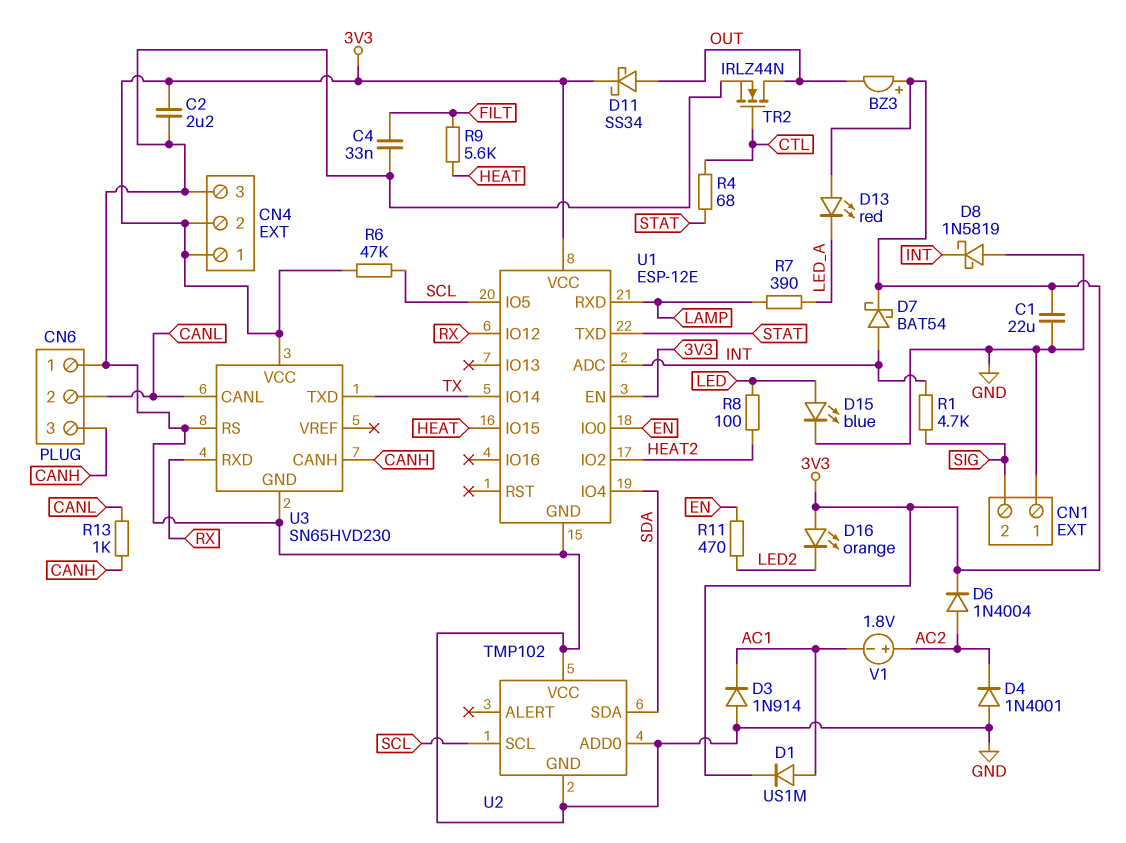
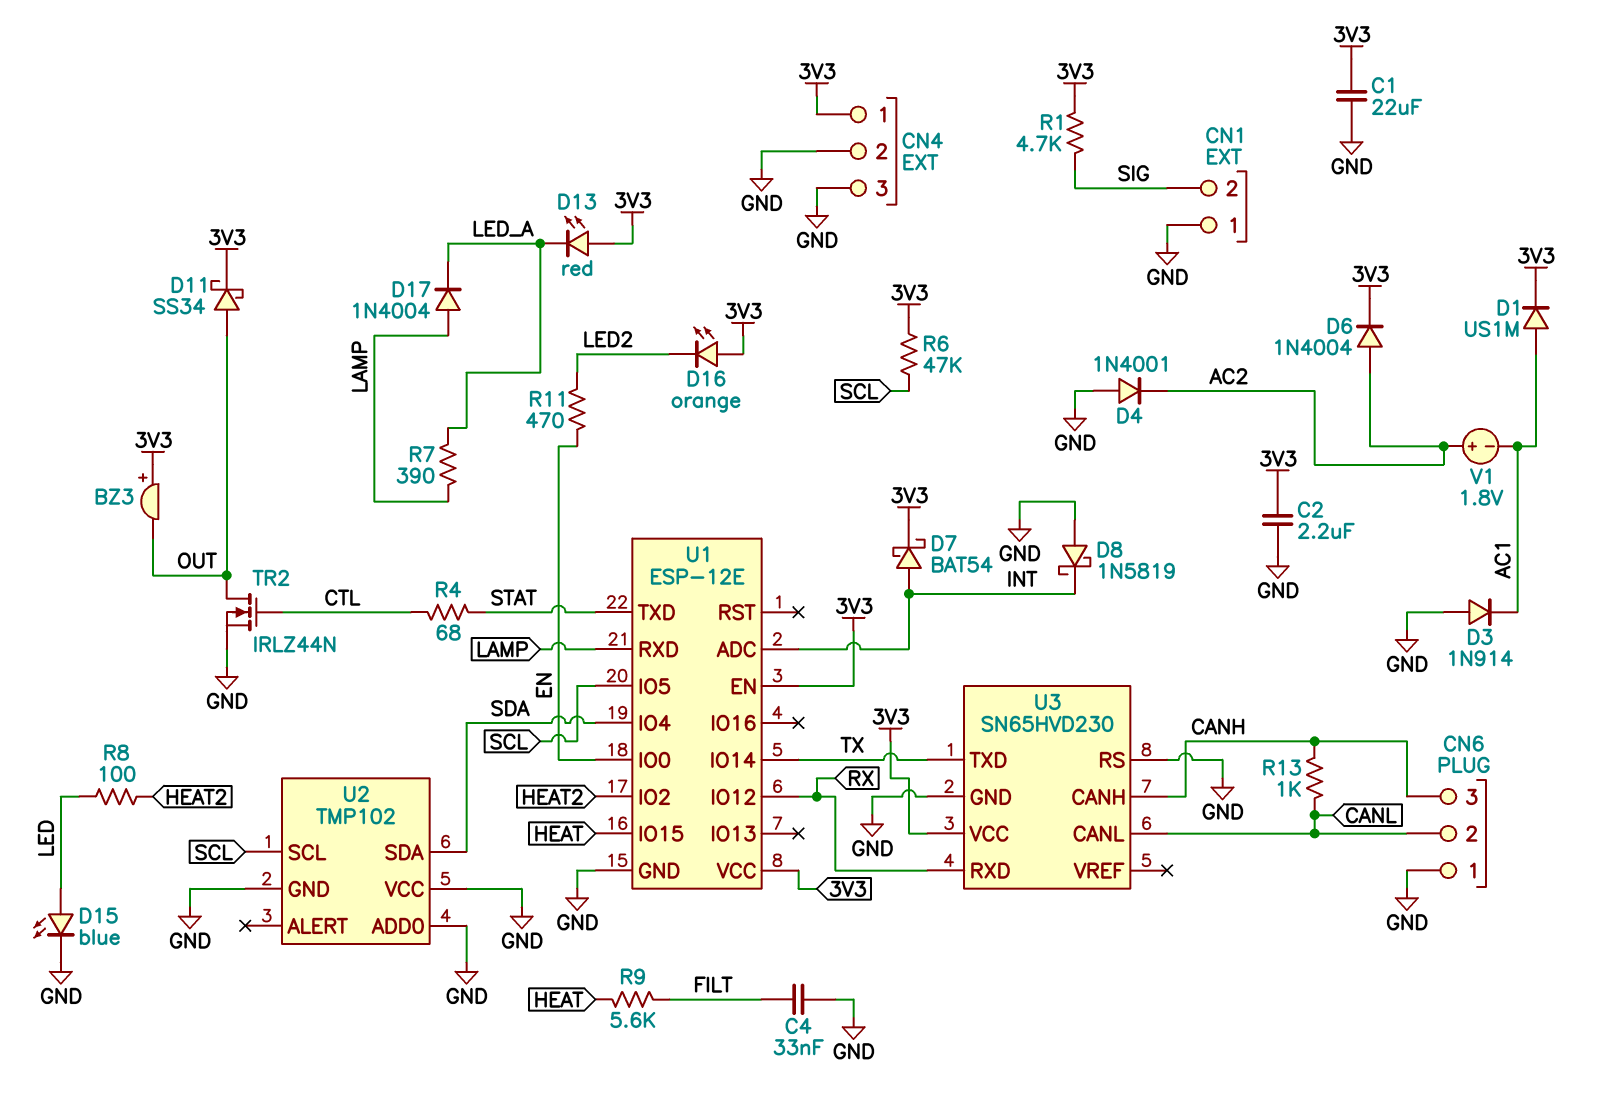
CN4 pin 2: 3V3 -> GND
D17: none -> diode 1N4004 (A LAMP, K LED_A)
R1: 4.7k (INT, SIG) -> 4.7k (3V3, SIG)

